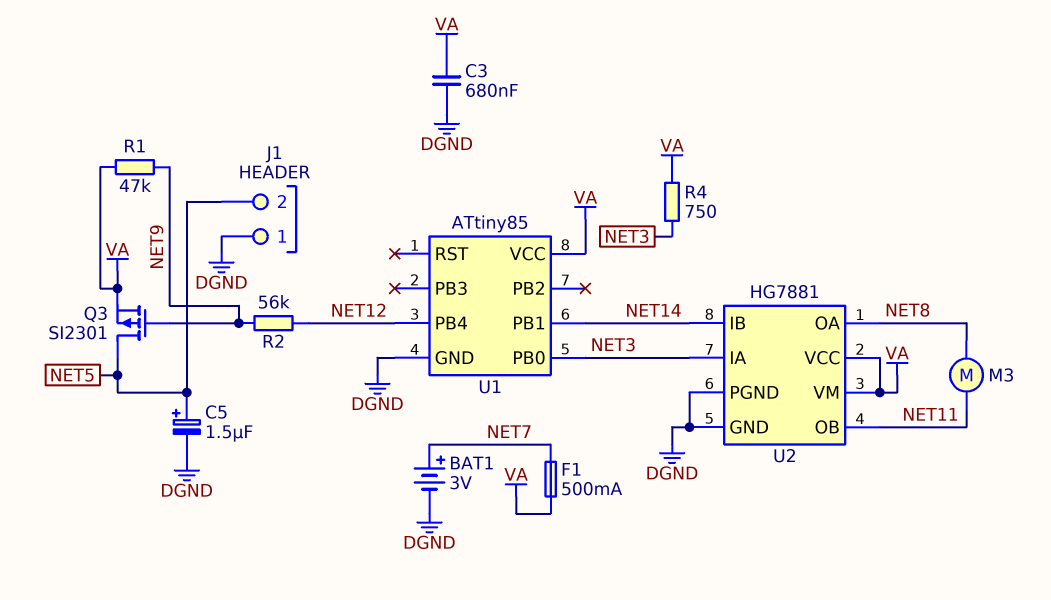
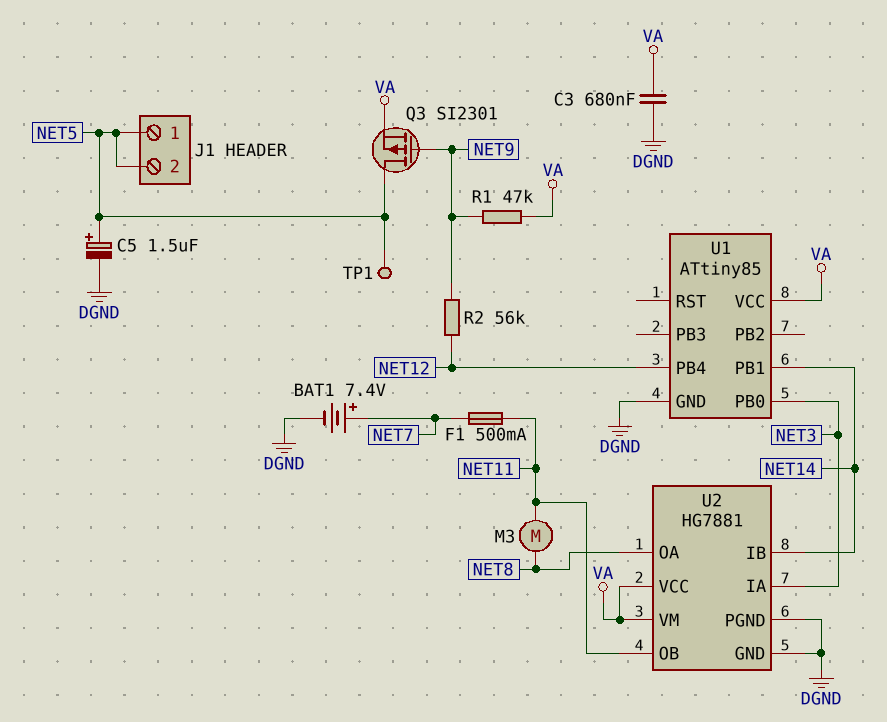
BAT1: 3V (plus NET7, minus DGND) -> 7.4V (plus NET7, minus DGND)
F1: 500mA (NET7, VA) -> 500mA (NET7, NET11)
J1 pin 1: DGND -> NET5
R4: 750 (NET3, VA) -> none
TP1: none -> test point (NET5)

